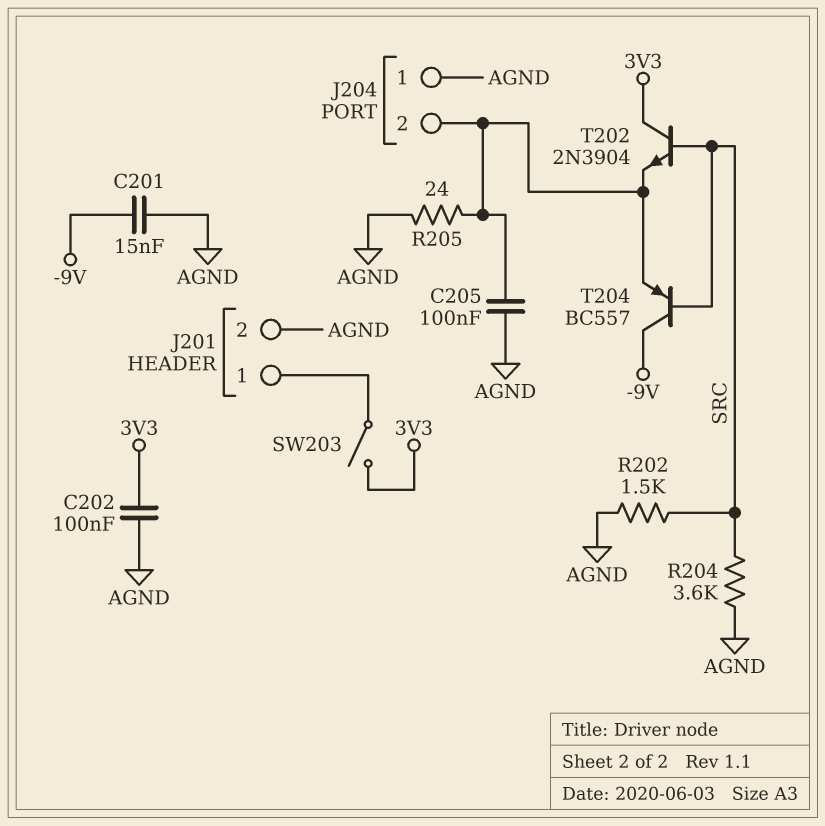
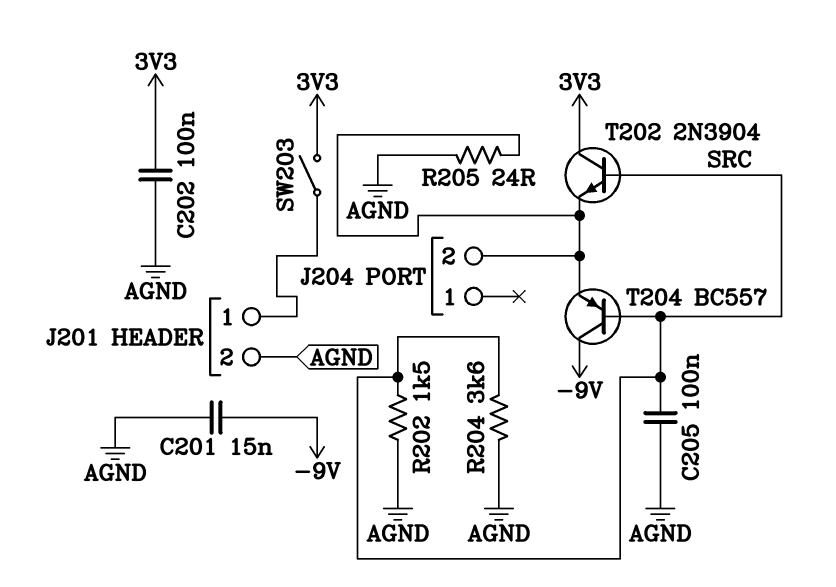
C205: 100nF (AGND, J204/2) -> 100nF (AGND, SRC)
J204 pin 1: AGND -> none

